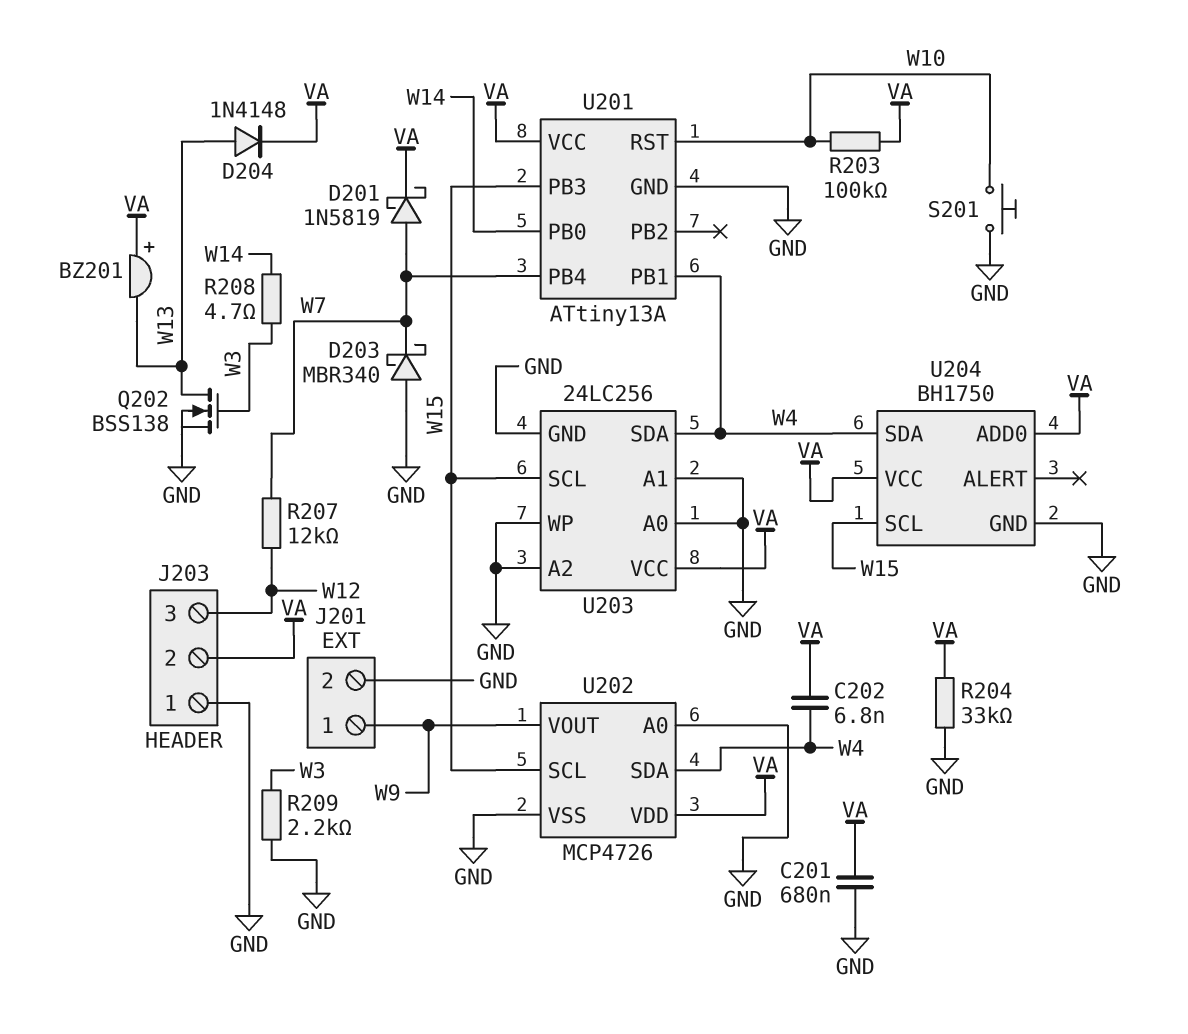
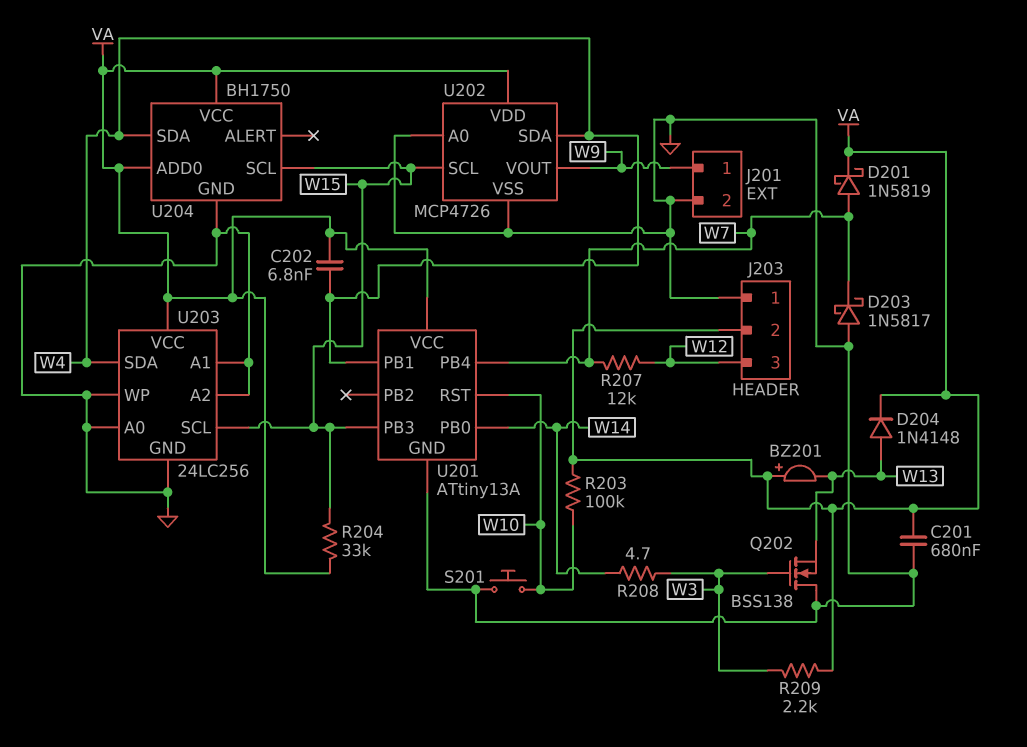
D203: schottky MBR340 (A GND, K W7) -> schottky 1N5817 (A GND, K W7)
Q202: NMOS BSS138 (G W3, D W13, S GND) -> NMOS BSS138 (G W3, D GND, S W13)
R204: 33k (GND, VA) -> 33k (VA, W15)
R209: 2.2k (GND, W3) -> 2.2k (VA, W3)

